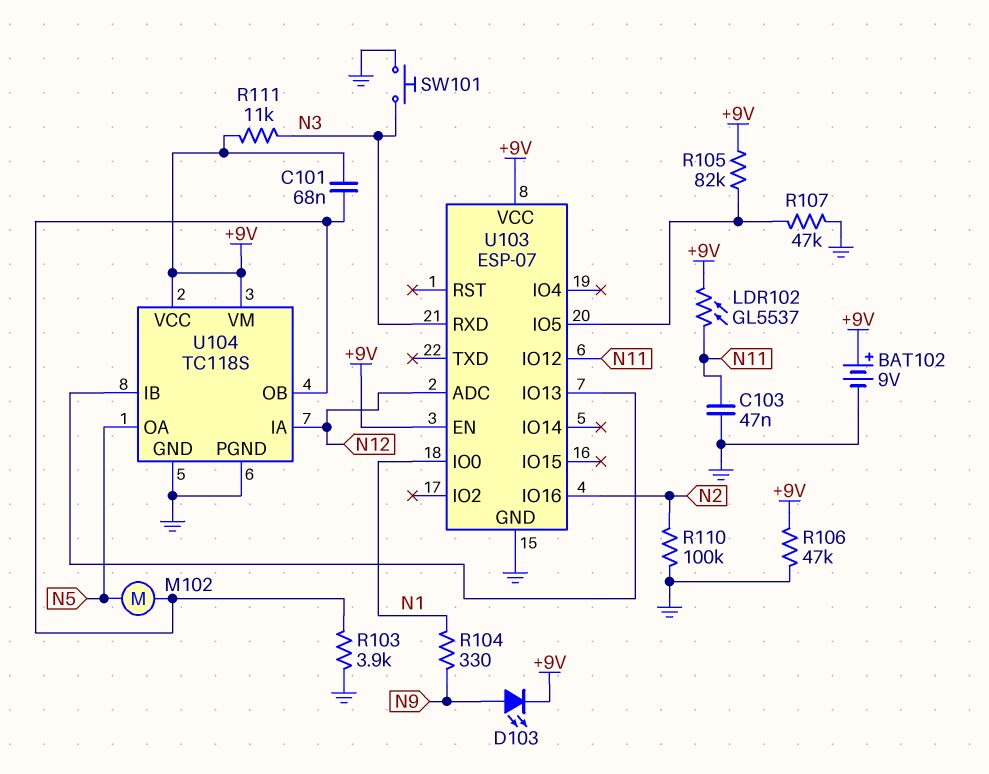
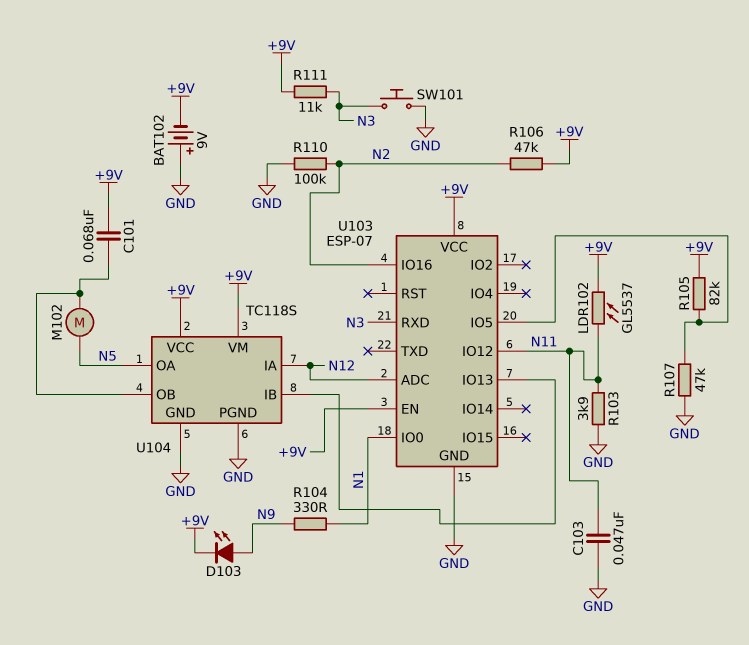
BAT102: 9V (plus +9V, minus GND) -> 9V (plus GND, minus +9V)
R103: 3.9k (GND, U104/OB) -> 3.9k (GND, N11)
R106: 47k (+9V, GND) -> 47k (+9V, N2)

